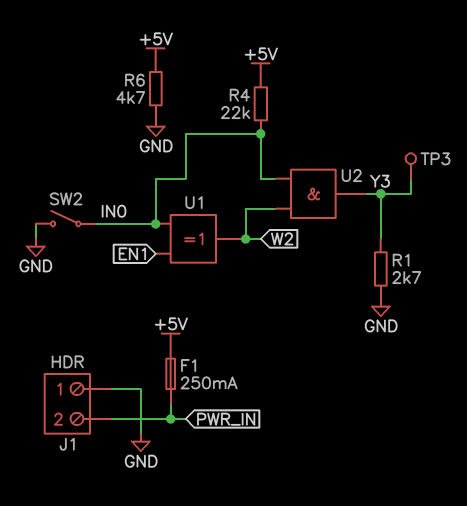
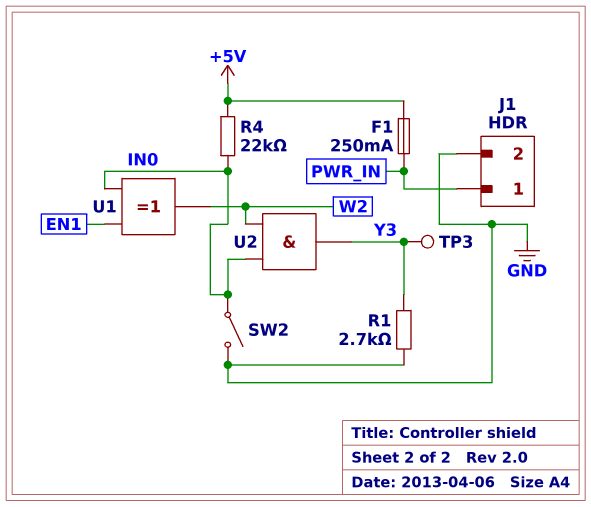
J1 pin 1: GND -> PWR_IN
J1 pin 2: PWR_IN -> GND
R6: 4.7k (+5V, GND) -> none

